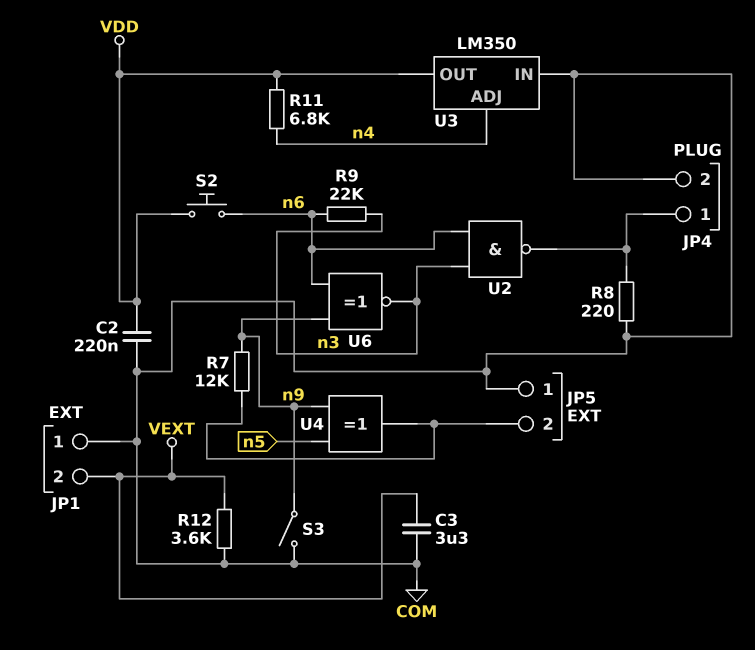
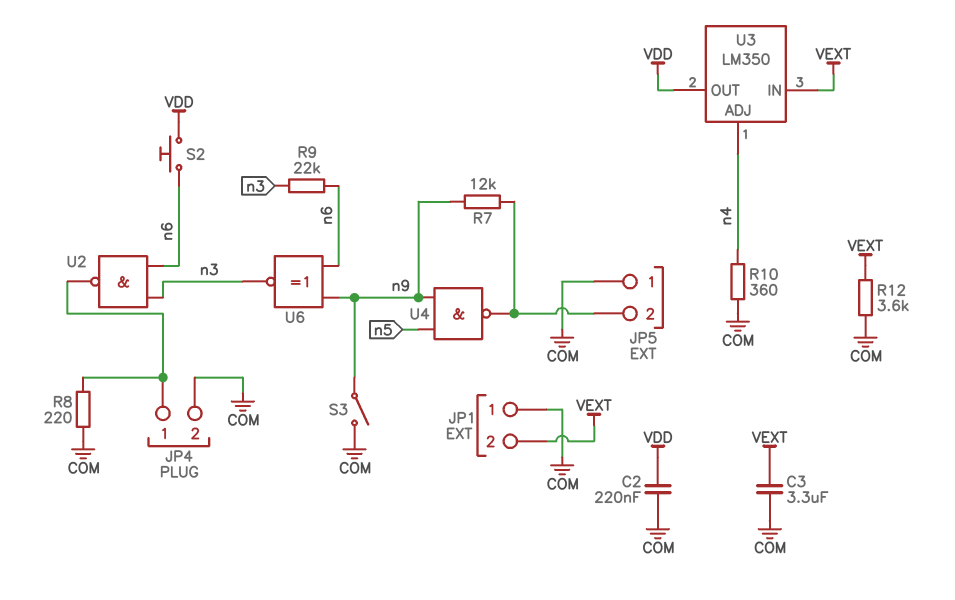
R10: none -> 360 (COM, n4)
R11: 6.8k (VDD, n4) -> none
U3 pin IN: COM -> VEXT
U4: XOR (in n5, in n9, out JP5/2) -> NAND (in n5, in n9, out JP5/2)

